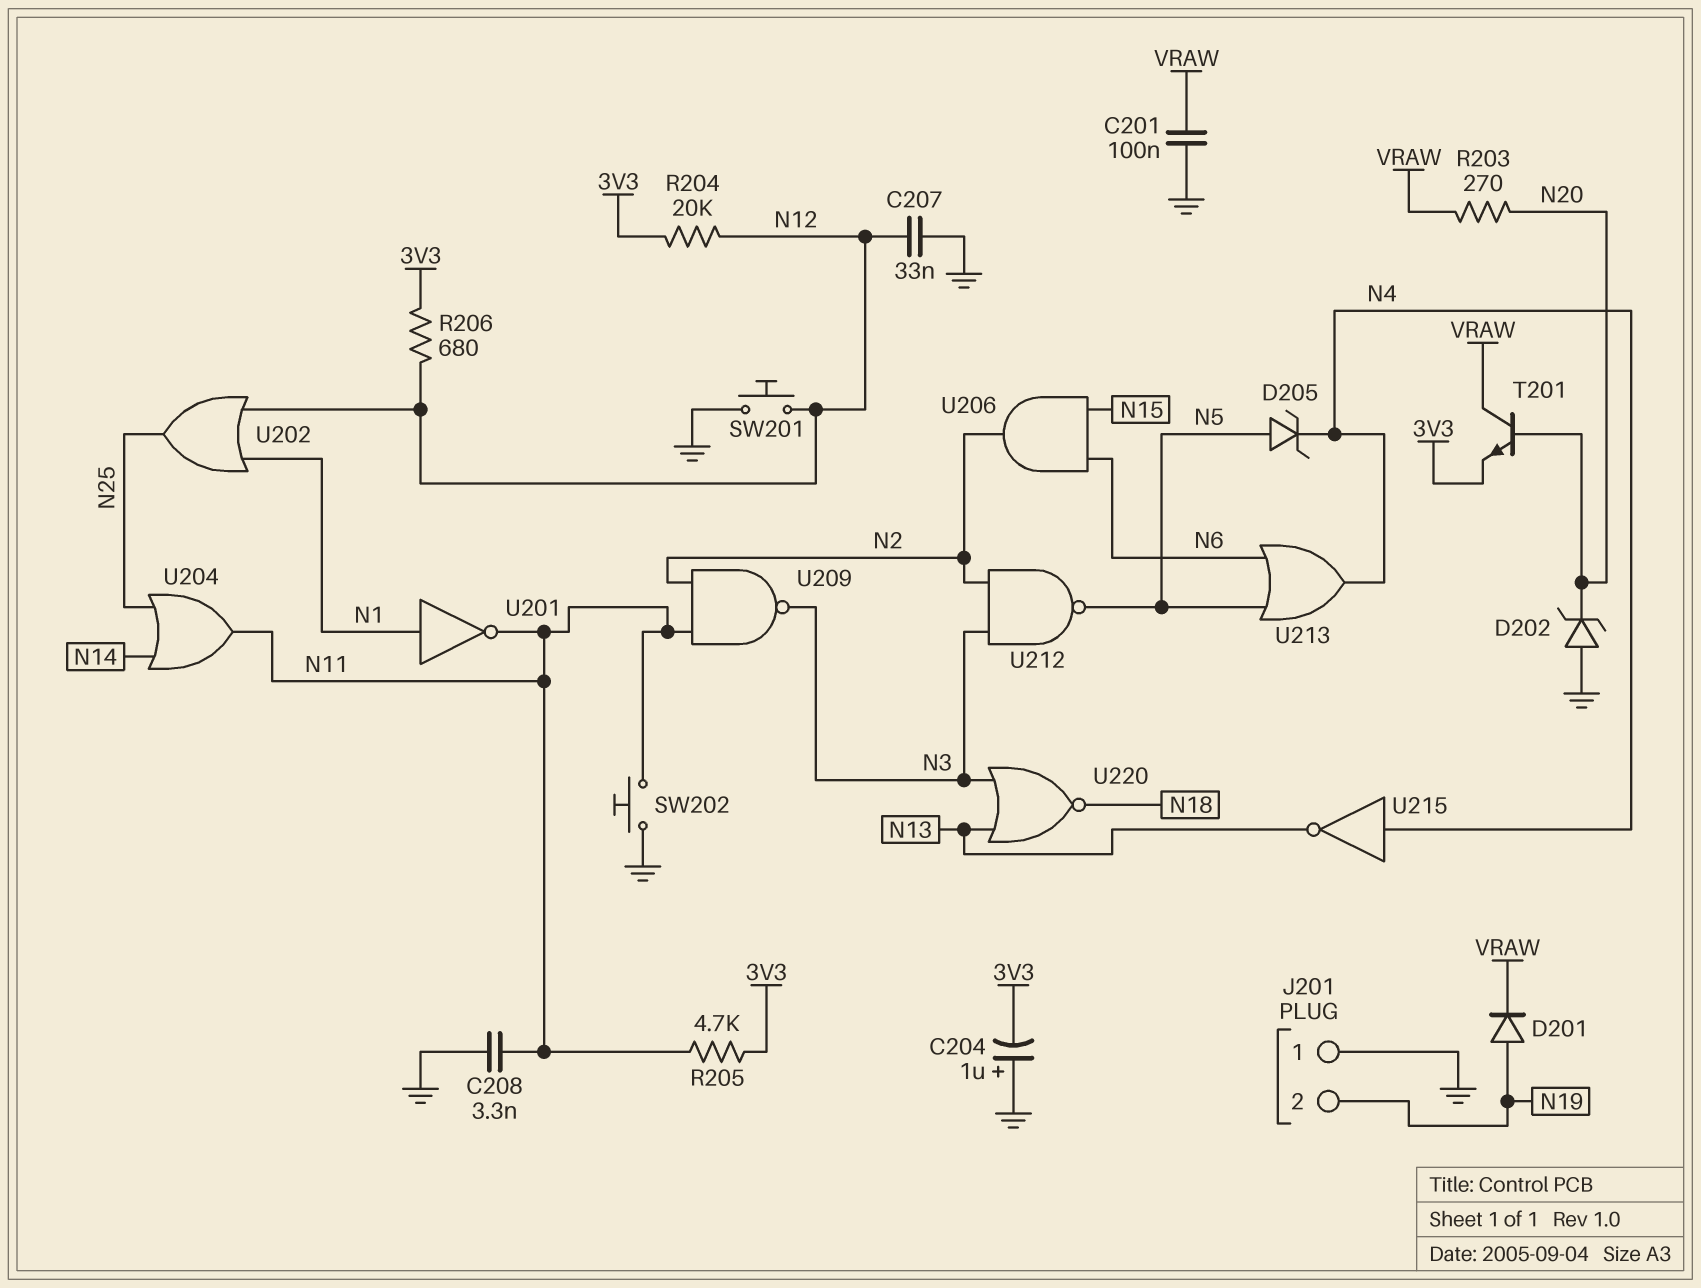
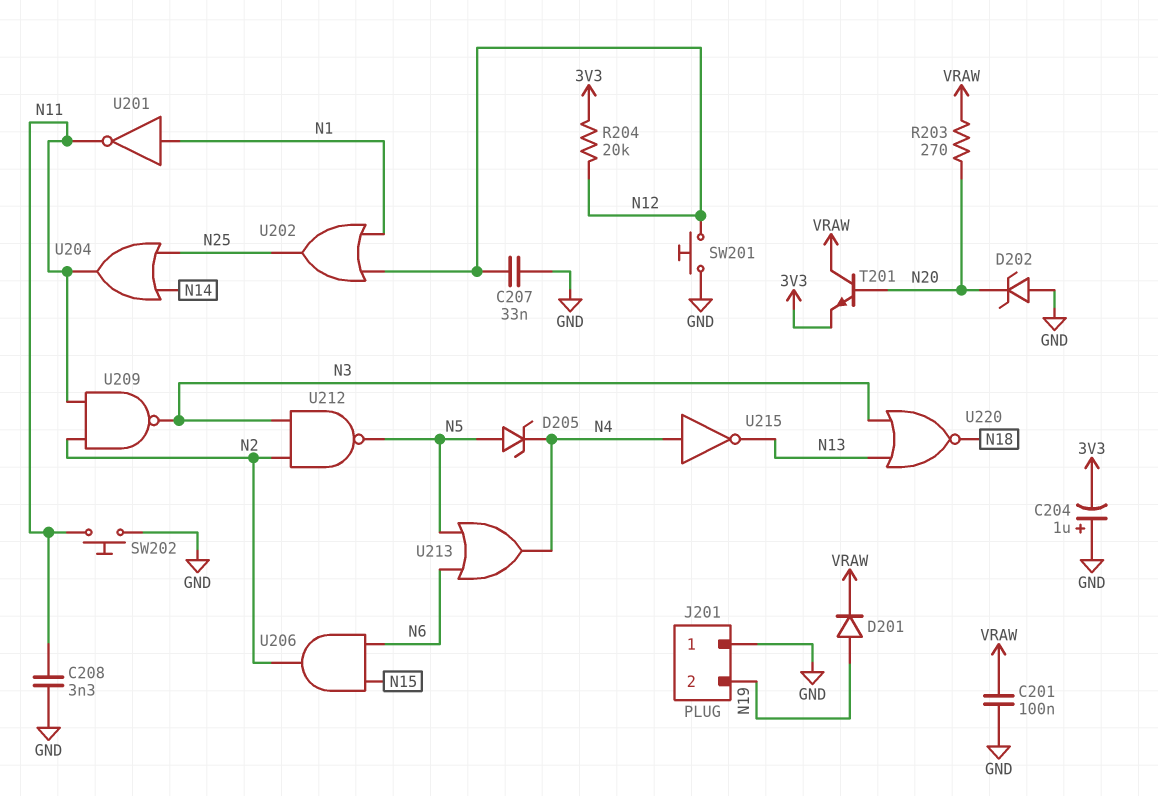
R205: 4.7k (3V3, N11) -> none
R206: 680 (3V3, N12) -> none

